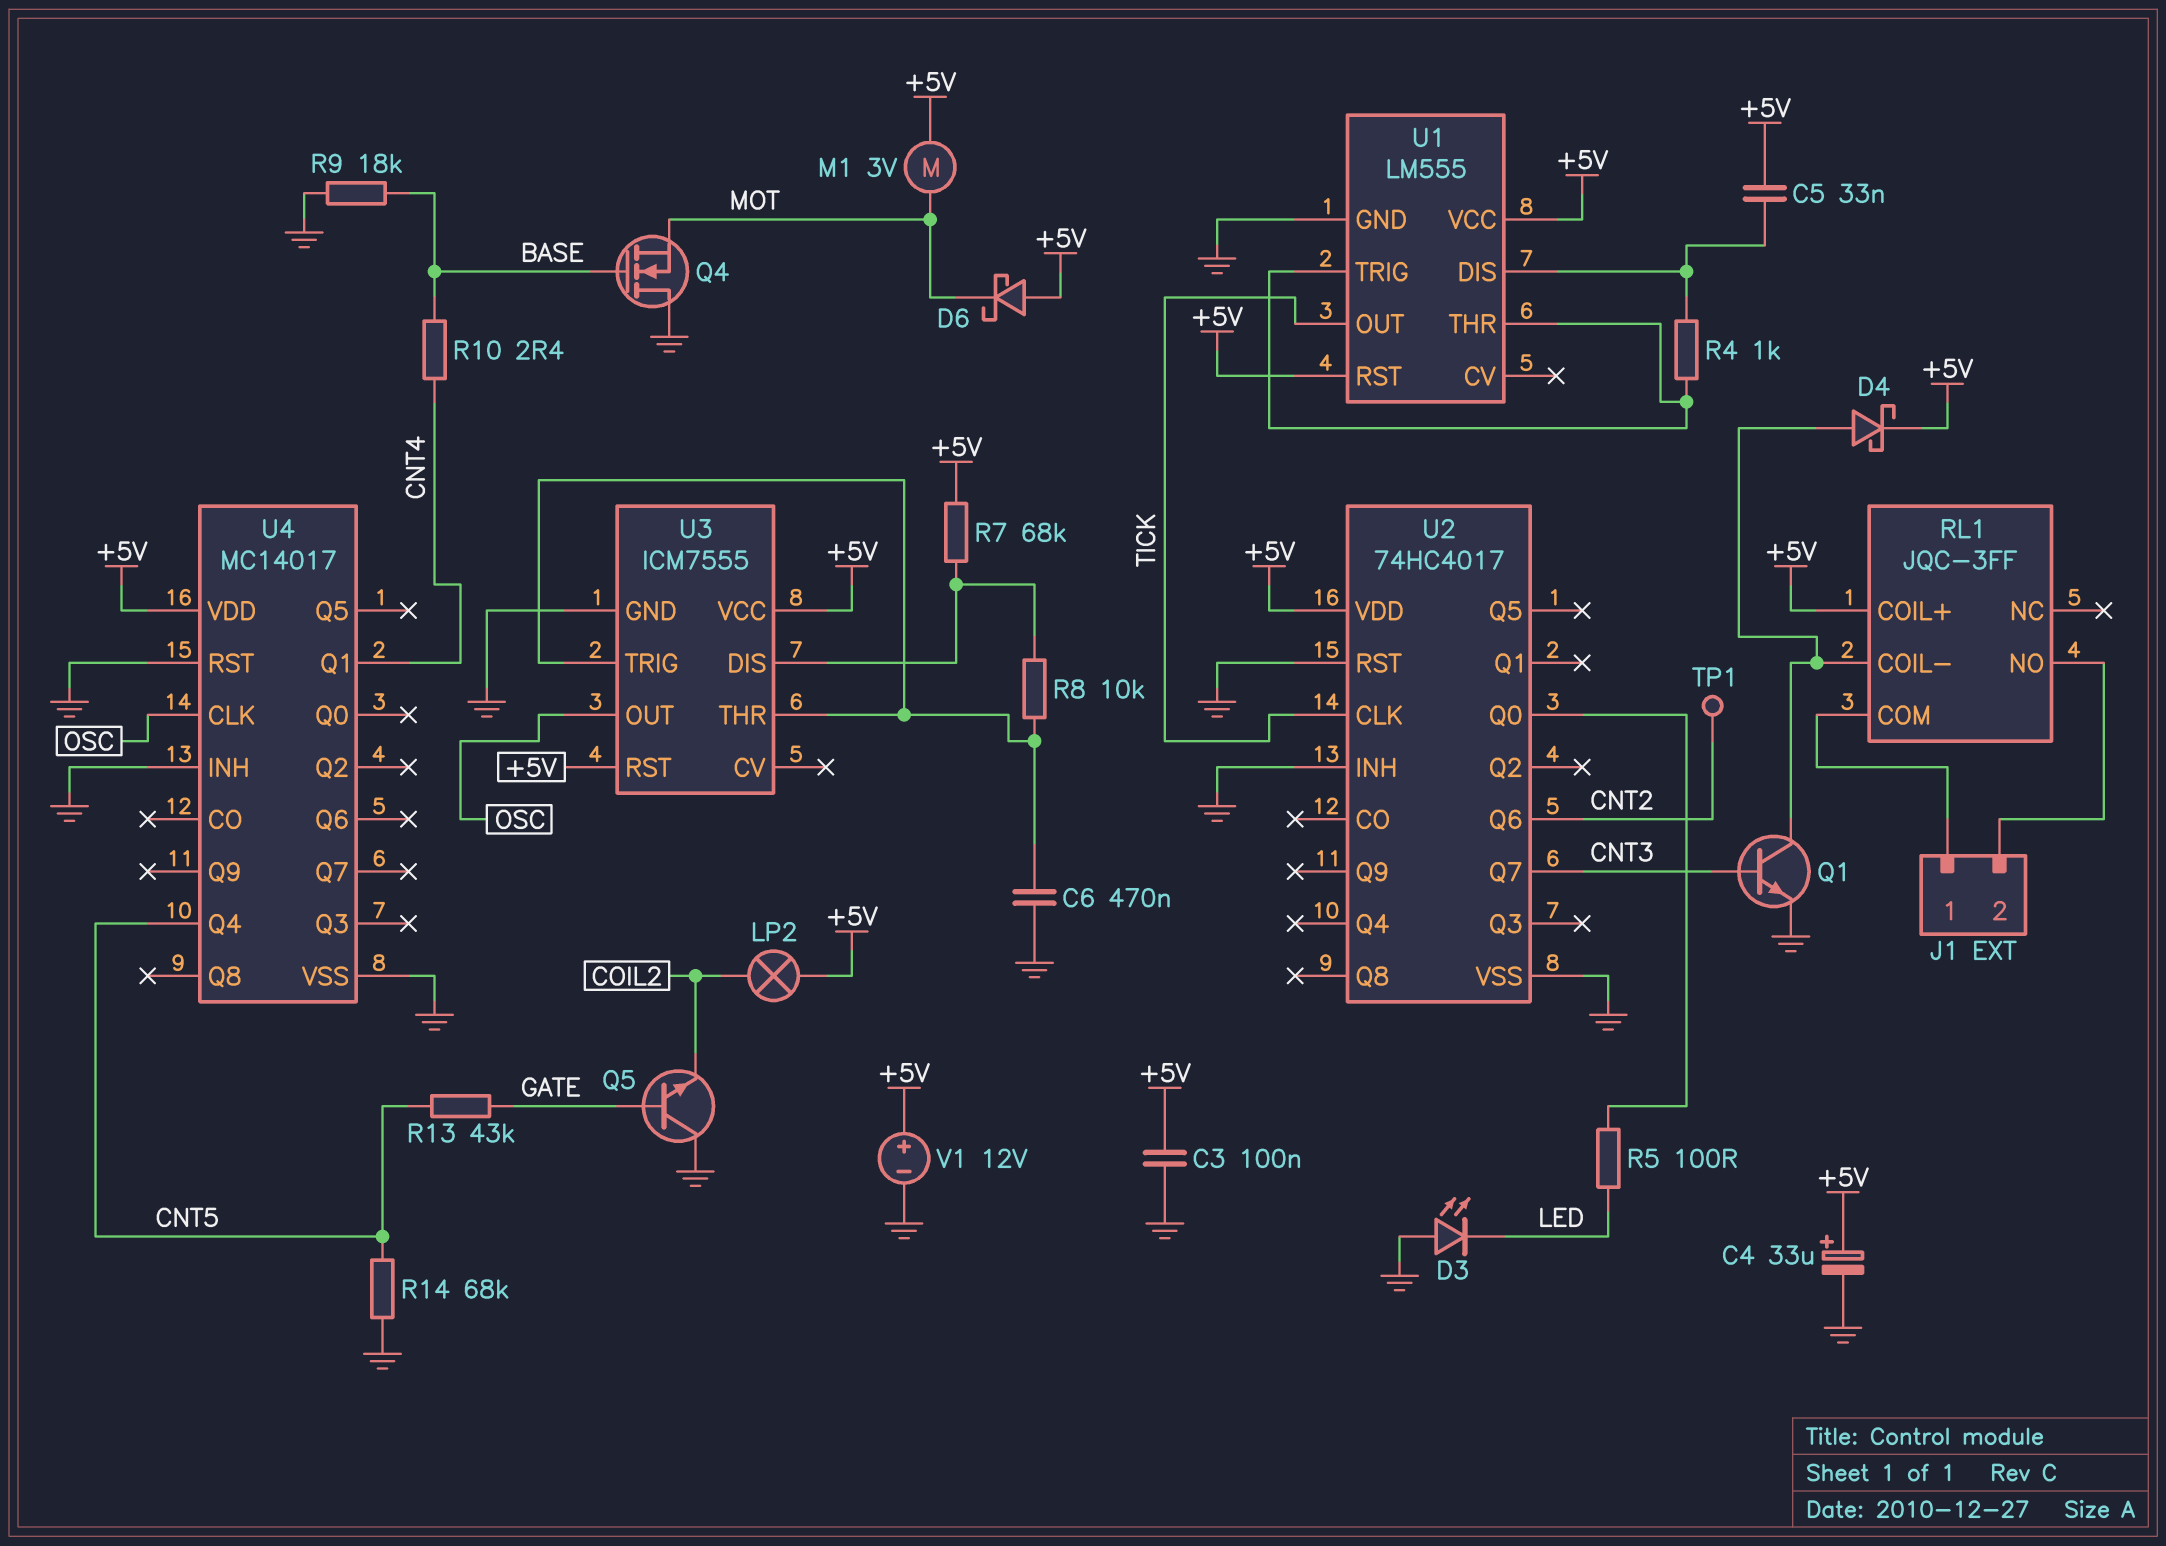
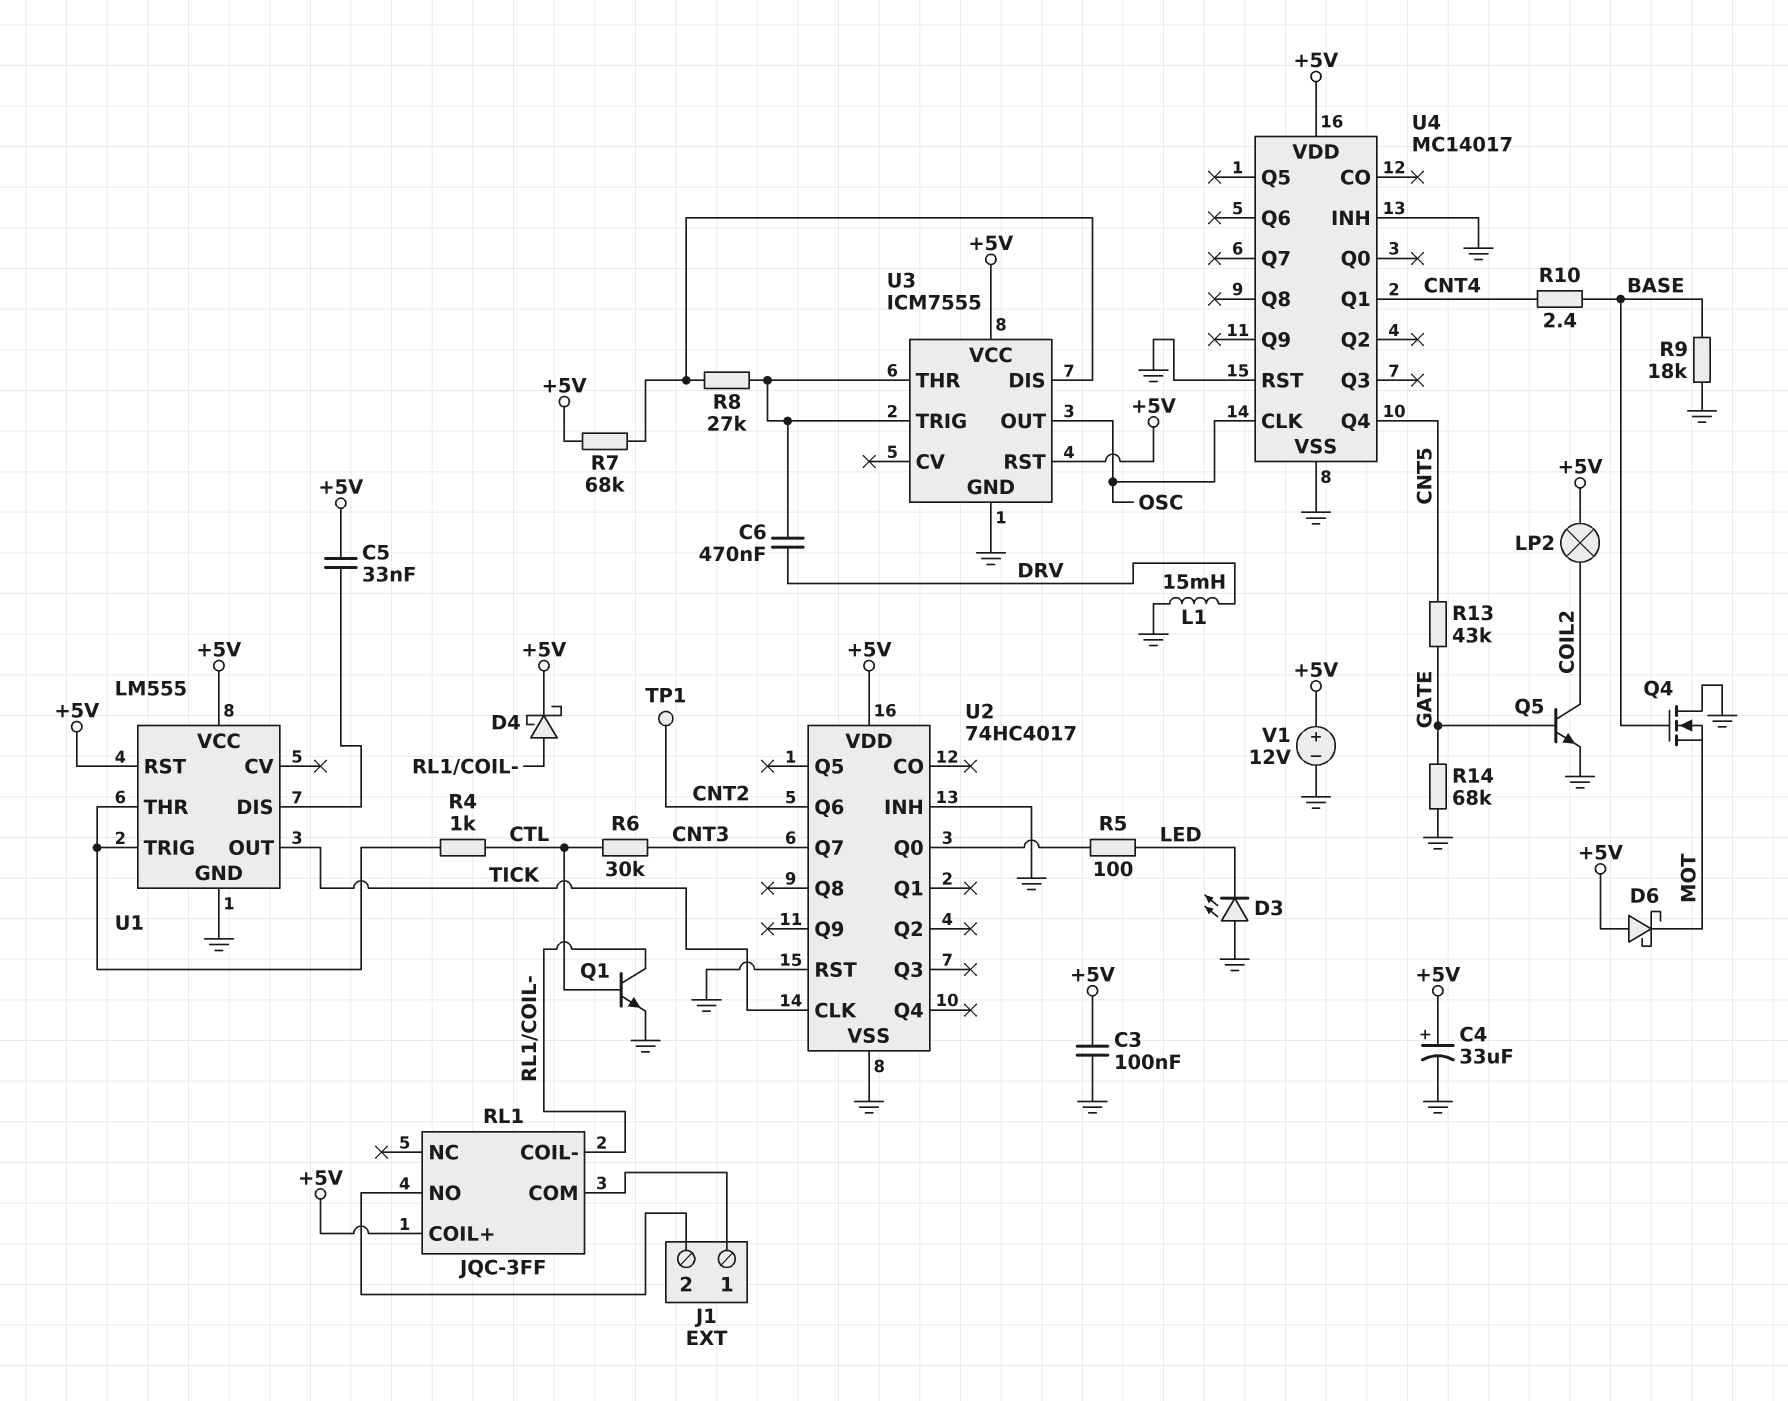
C6: 470nF (GND, U3/THR) -> 470nF (DRV, U3/THR)
L1: none -> 15mH (DRV, GND)
M1: motor 3V (+5V, MOT) -> none
Q1: NPN (B CNT3, C RL1/COIL-, E GND) -> NPN (B CTL, C RL1/COIL-, E GND)
Q5: NPN (B GATE, C GND, E COIL2) -> NPN (B GATE, C COIL2, E GND)
R4: 1k (U1/DIS, U1/THR) -> 1k (CTL, U1/THR)
R6: none -> 30k (CNT3, CTL)
R8: 10k (U3/DIS, U3/THR) -> 27k (U3/DIS, U3/THR)
R14: 68k (CNT5, GND) -> 68k (GATE, GND)

